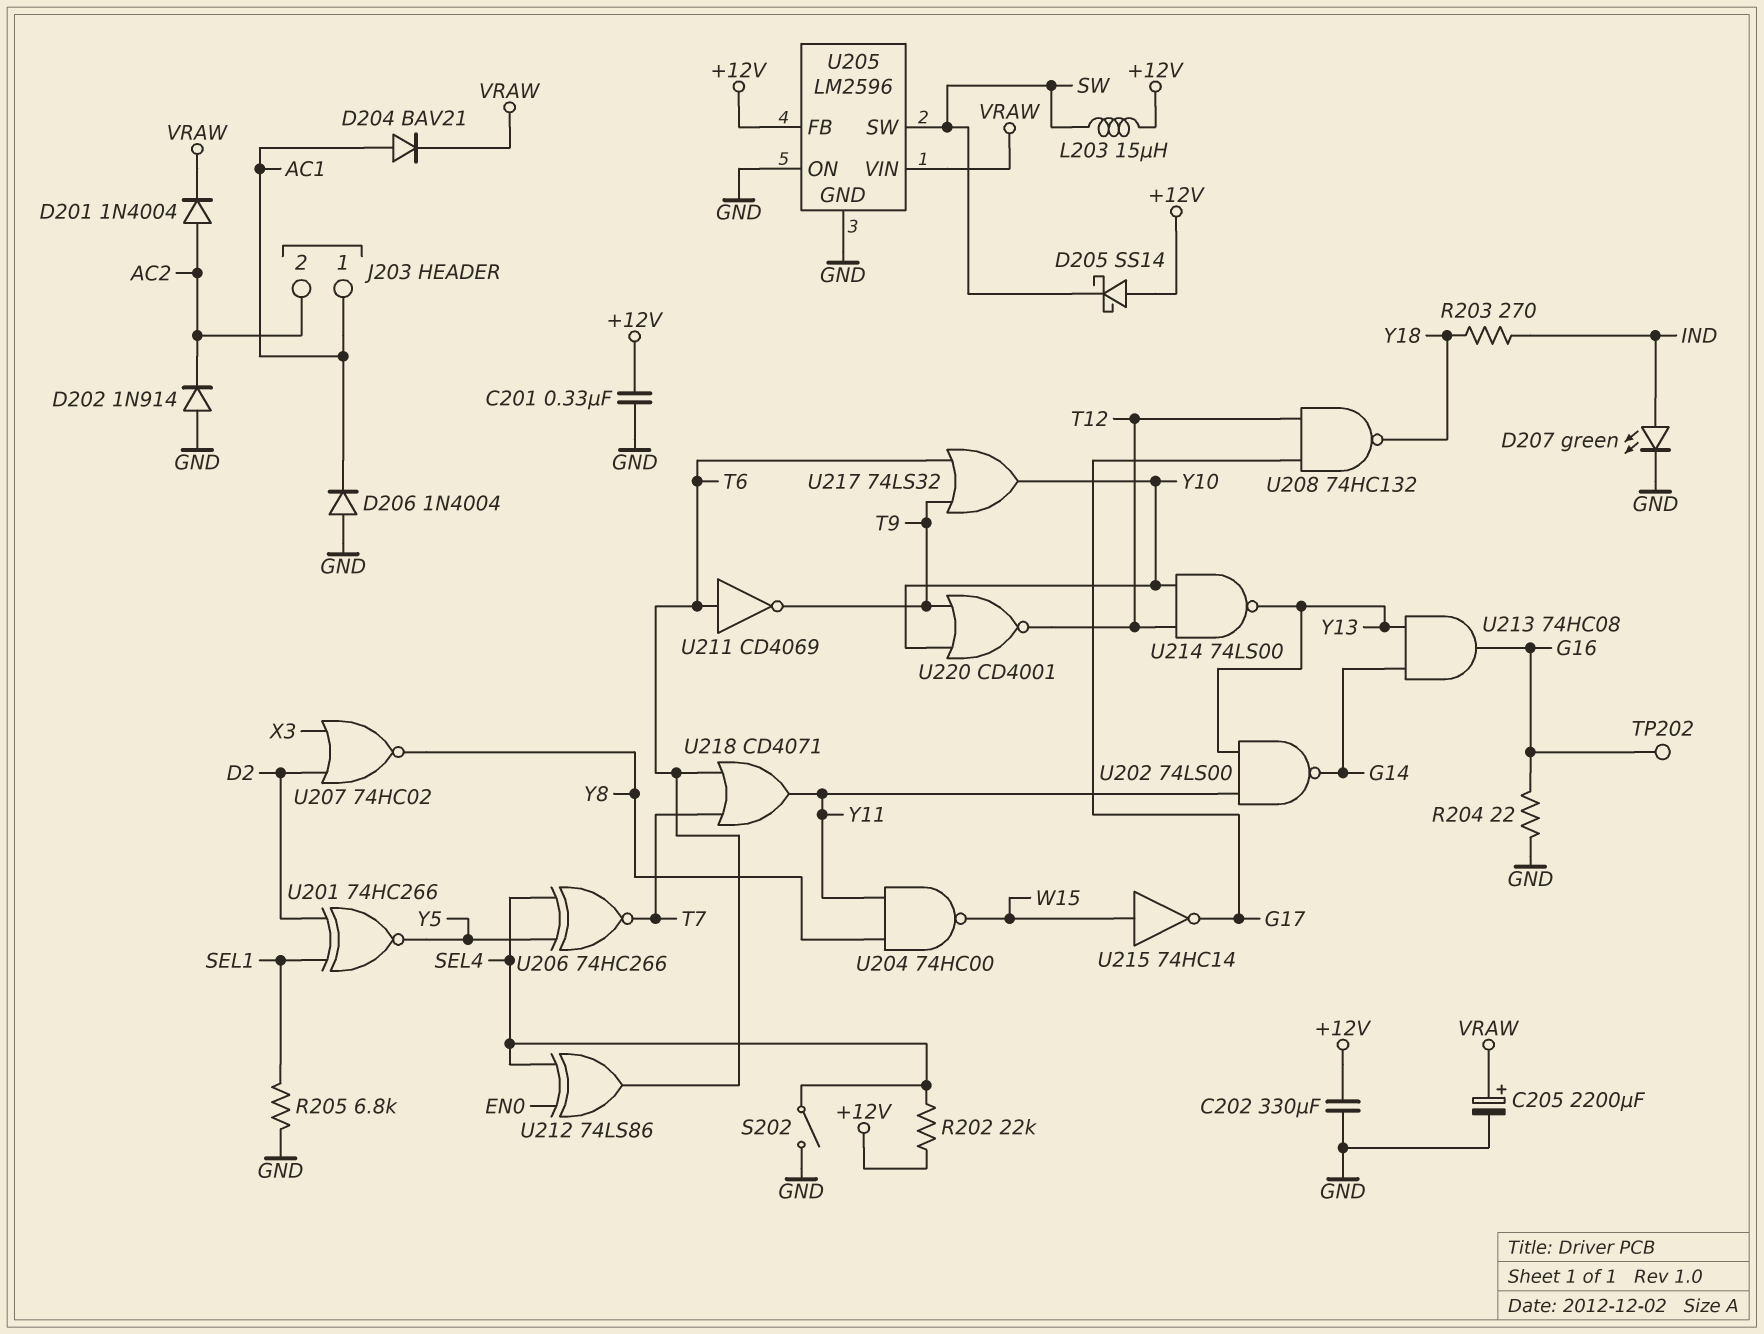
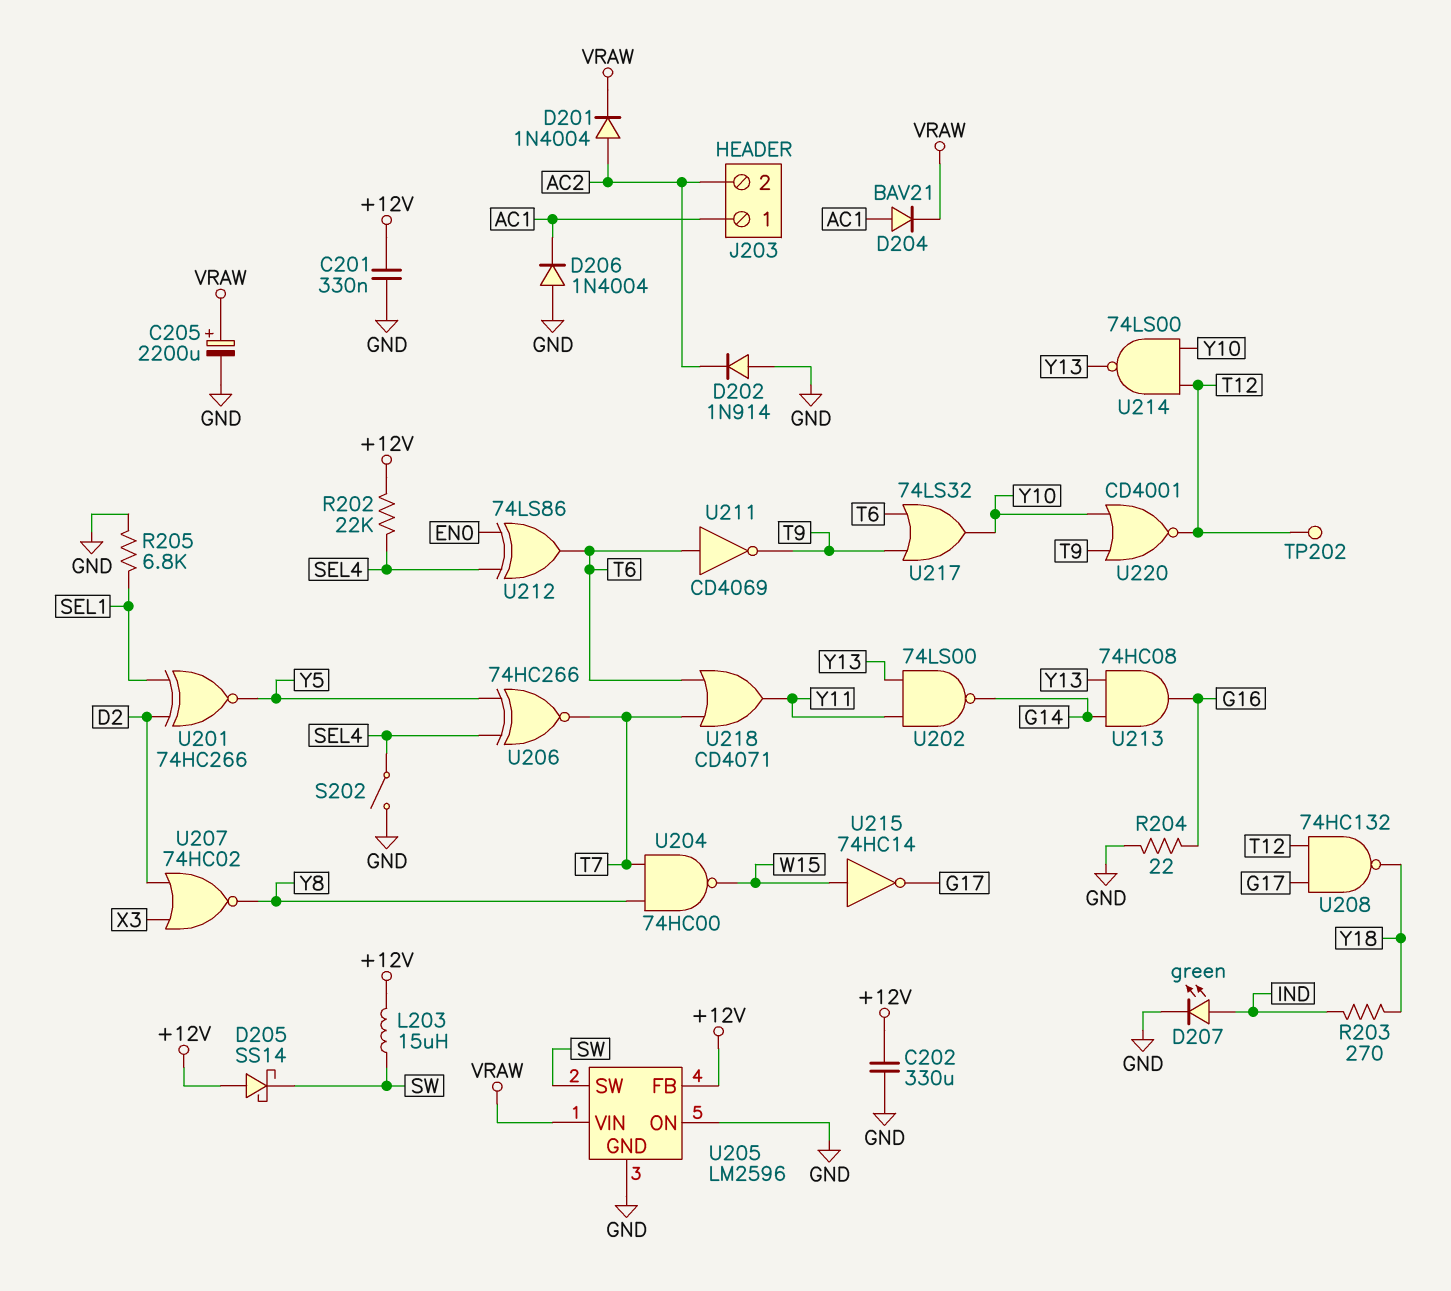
TP202: test point (G16) -> test point (T12)
U204: NAND 74HC00 (in Y8, in Y11, out W15) -> NAND 74HC00 (in T7, in Y8, out W15)

